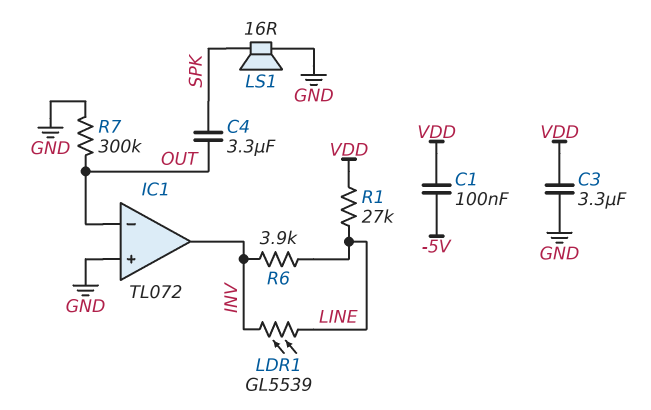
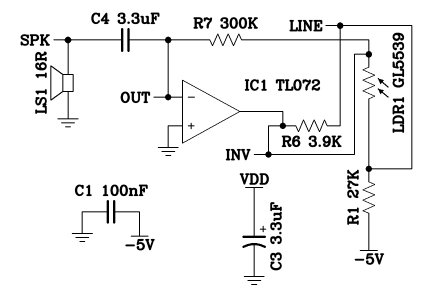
C1: 100nF (-5V, VDD) -> 100nF (-5V, GND)
C3: 3.3uF (GND, VDD) -> 3.3uF (plus VDD, minus GND)
R1: 27k (LINE, VDD) -> 27k (-5V, LINE)
R7: 300k (GND, OUT) -> 300k (INV, OUT)

